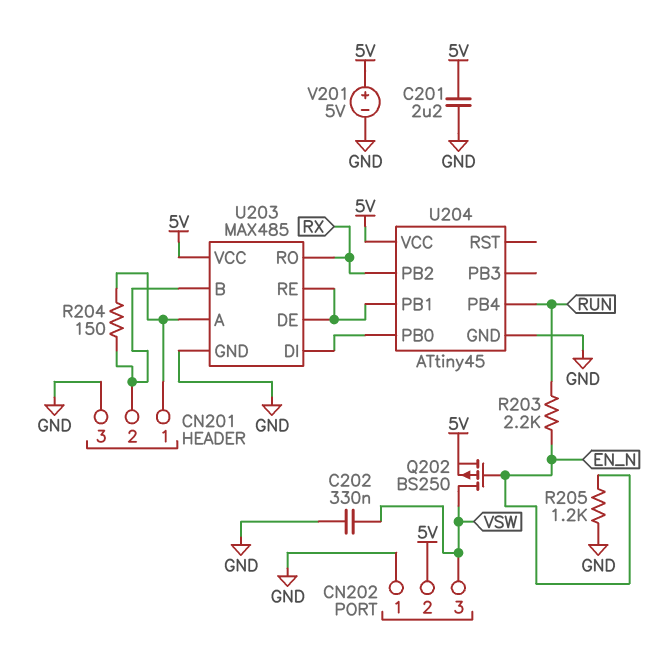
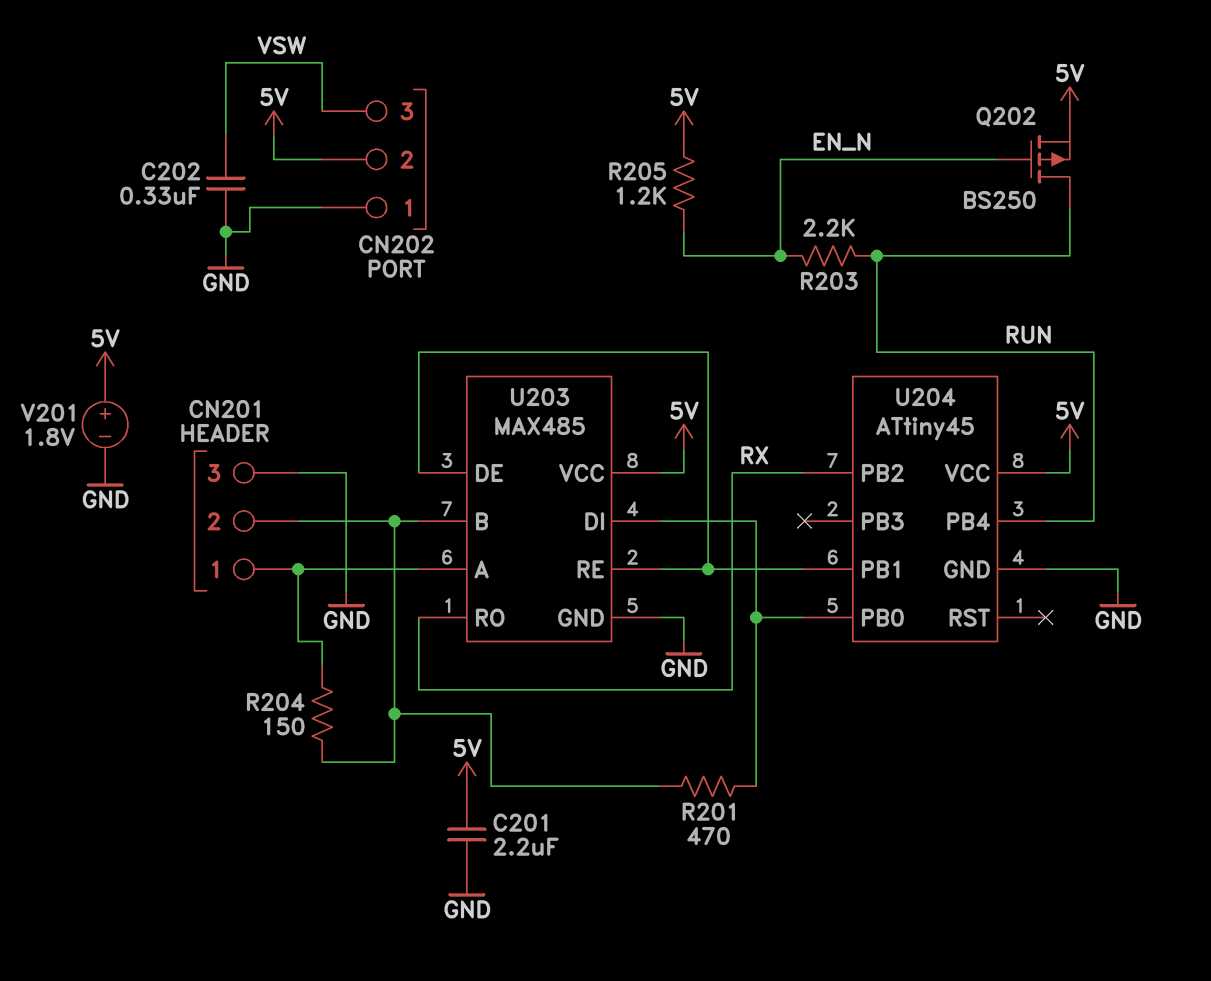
Q202: PMOS BS250 (G EN_N, D VSW, S 5V) -> PMOS BS250 (G EN_N, D RUN, S 5V)
R201: none -> 470 (CN201/2, U203/DI)
R205: 1.2k (EN_N, GND) -> 1.2k (5V, EN_N)
V201: 5V (plus 5V, minus GND) -> 1.8V (plus 5V, minus GND)

